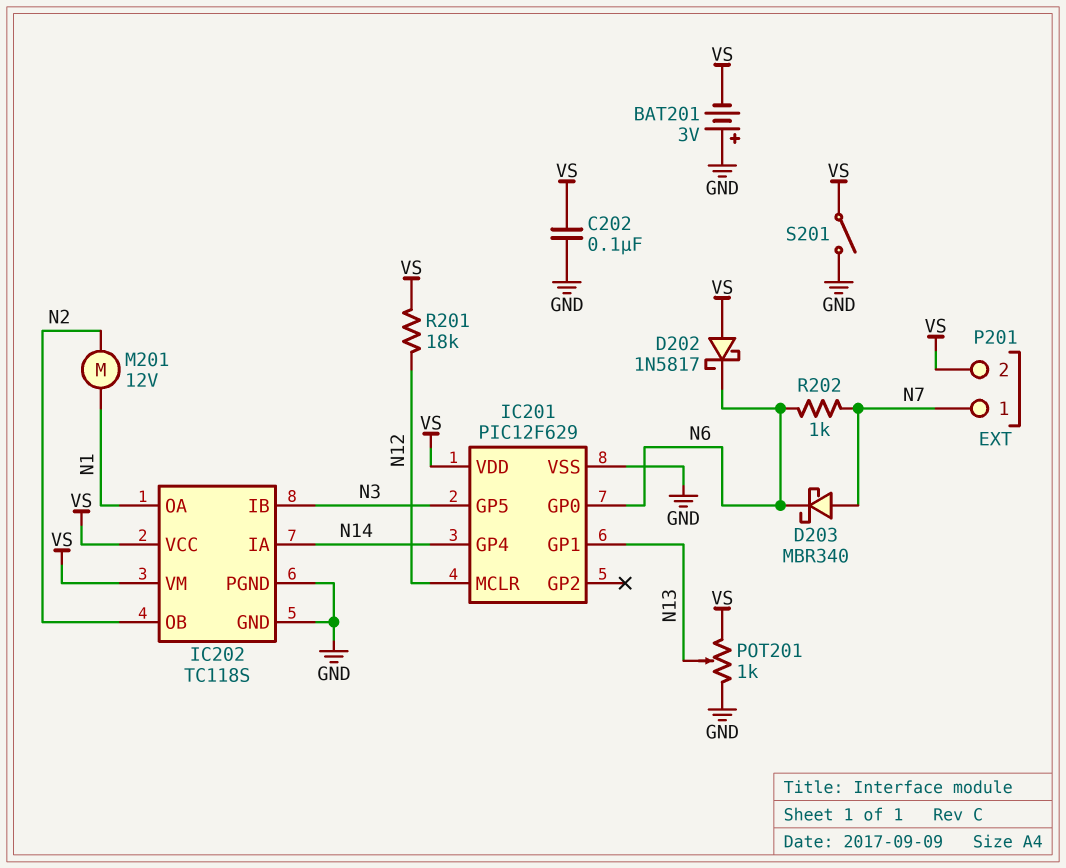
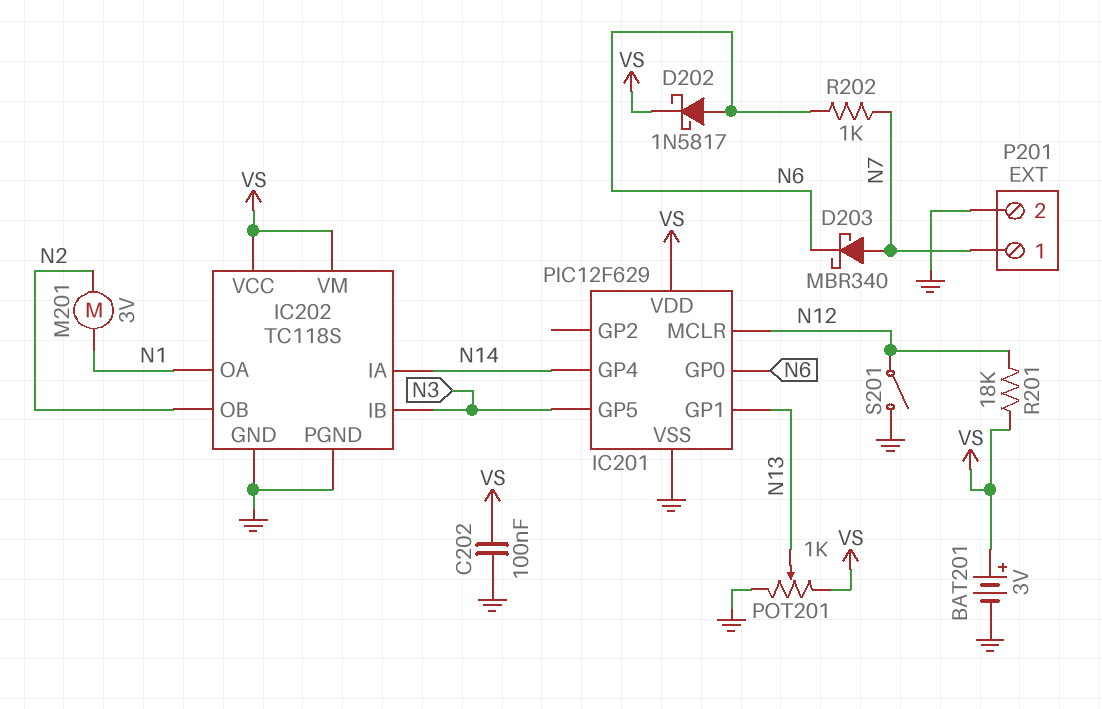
BAT201: 3V (plus GND, minus VS) -> 3V (plus VS, minus GND)
D202: schottky 1N5817 (A VS, K N6) -> schottky 1N5817 (A N6, K VS)
M201: motor 12V (N1, N2) -> motor 3V (N1, N2)
P201 pin 2: VS -> GND
S201: switch (GND, VS) -> switch (GND, N12)

